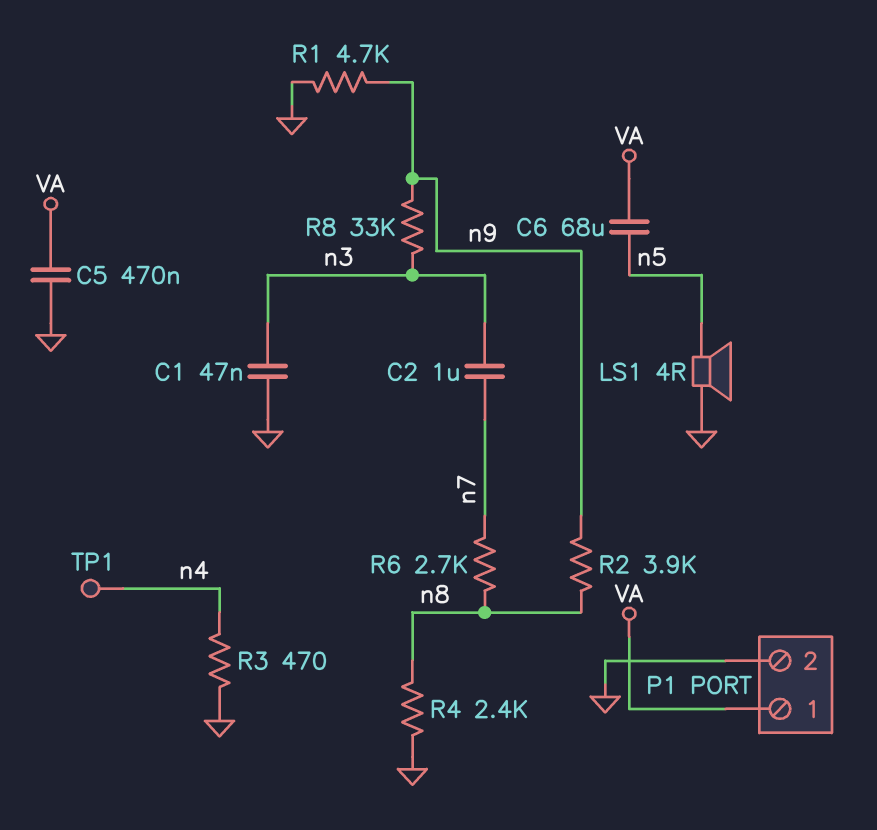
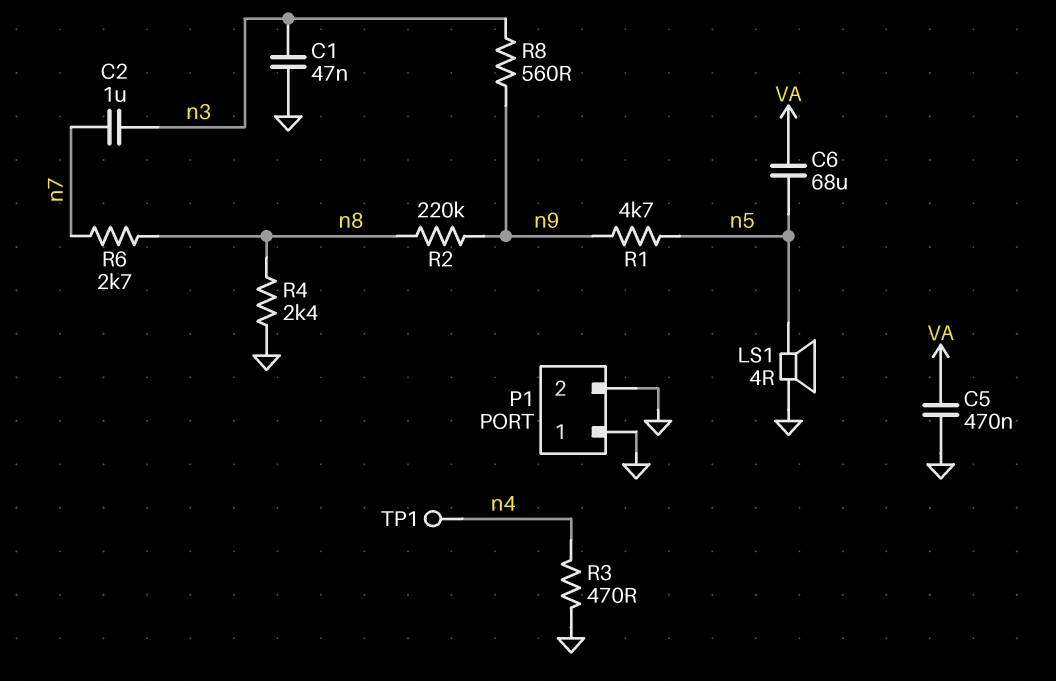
P1 pin 1: VA -> GND
R1: 4.7k (GND, n9) -> 4.7k (n5, n9)
R2: 3.9k (n8, n9) -> 220k (n8, n9)
R8: 33k (n3, n9) -> 560 (n3, n9)

